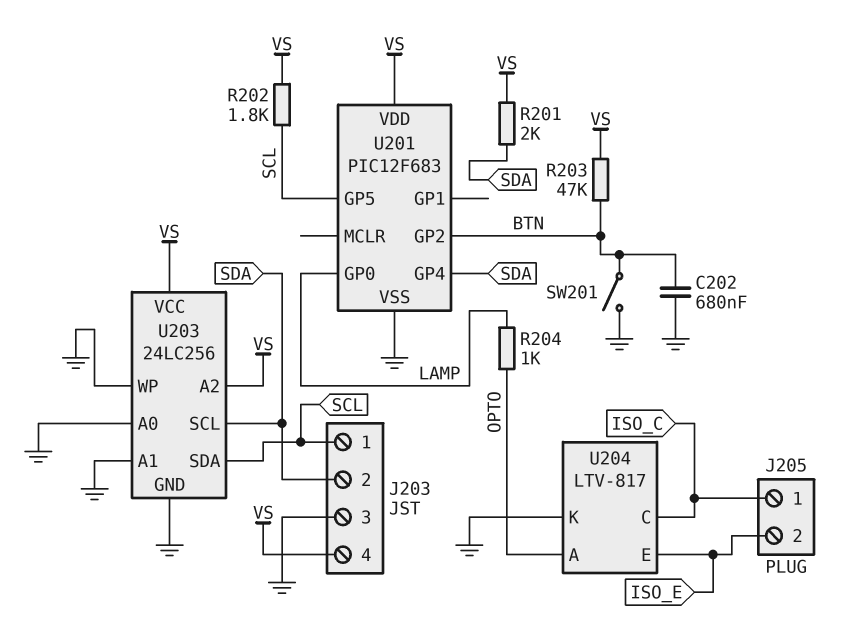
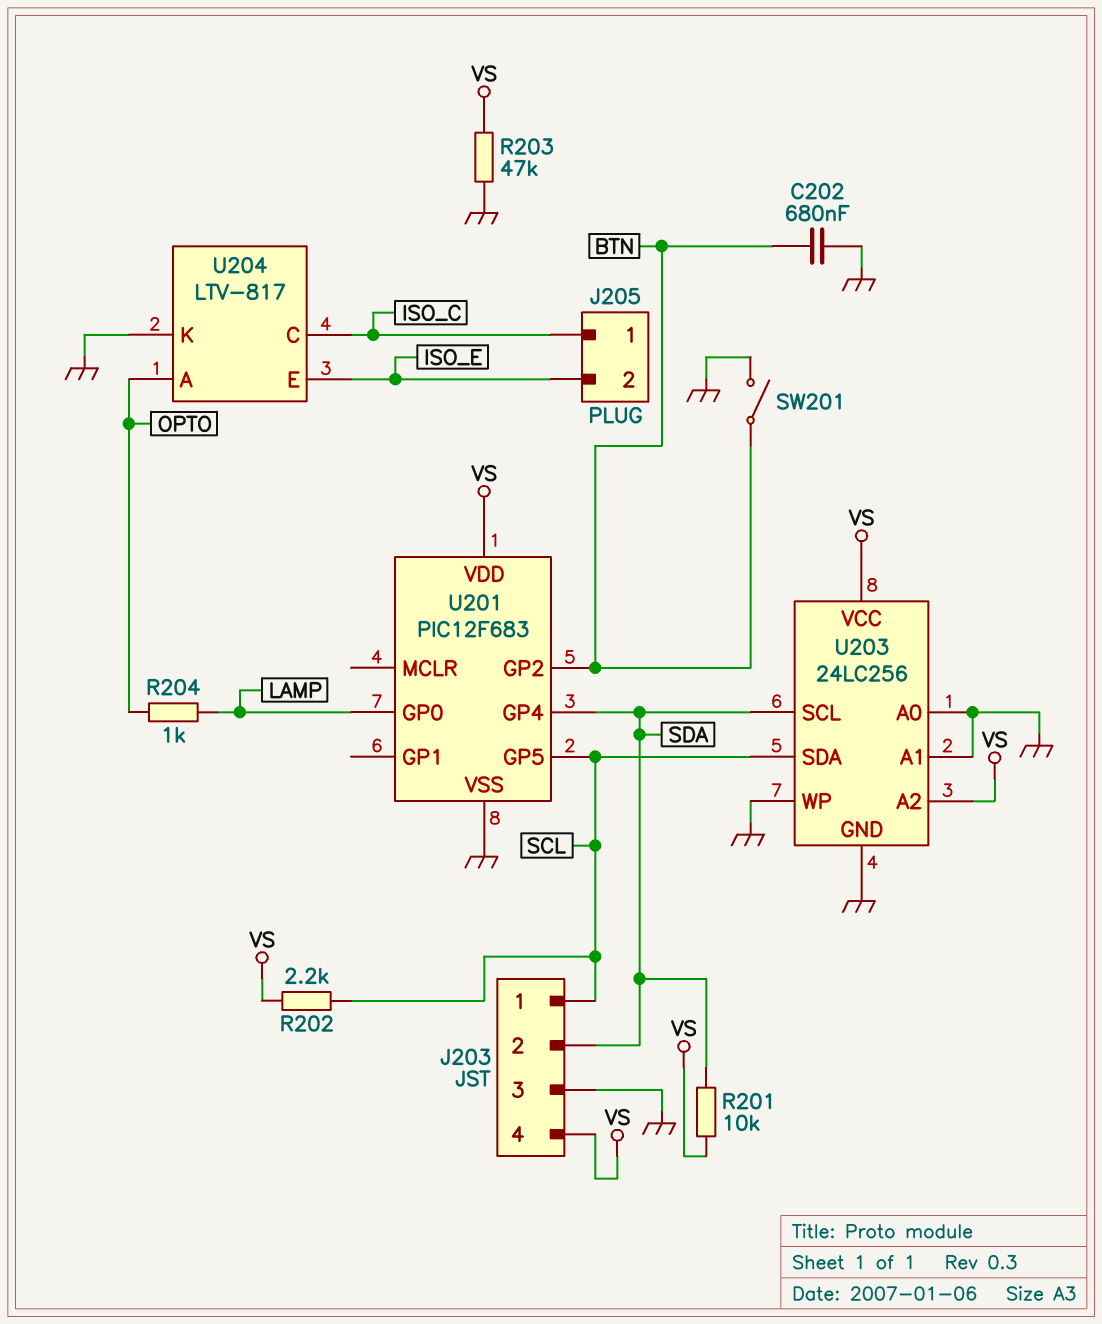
R201: 2k (SDA, VS) -> 10k (SDA, VS)
R202: 1.8k (SCL, VS) -> 2.2k (SCL, VS)
R203: 47k (BTN, VS) -> 47k (GND, VS)

